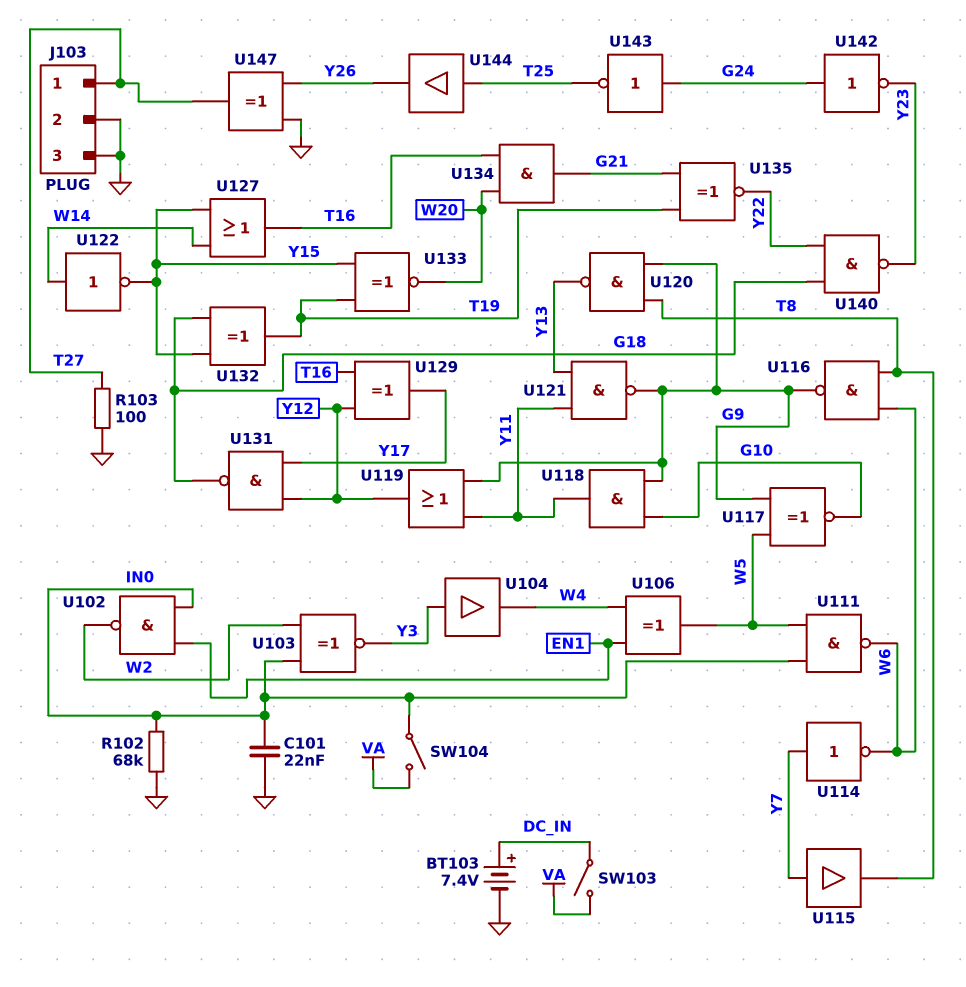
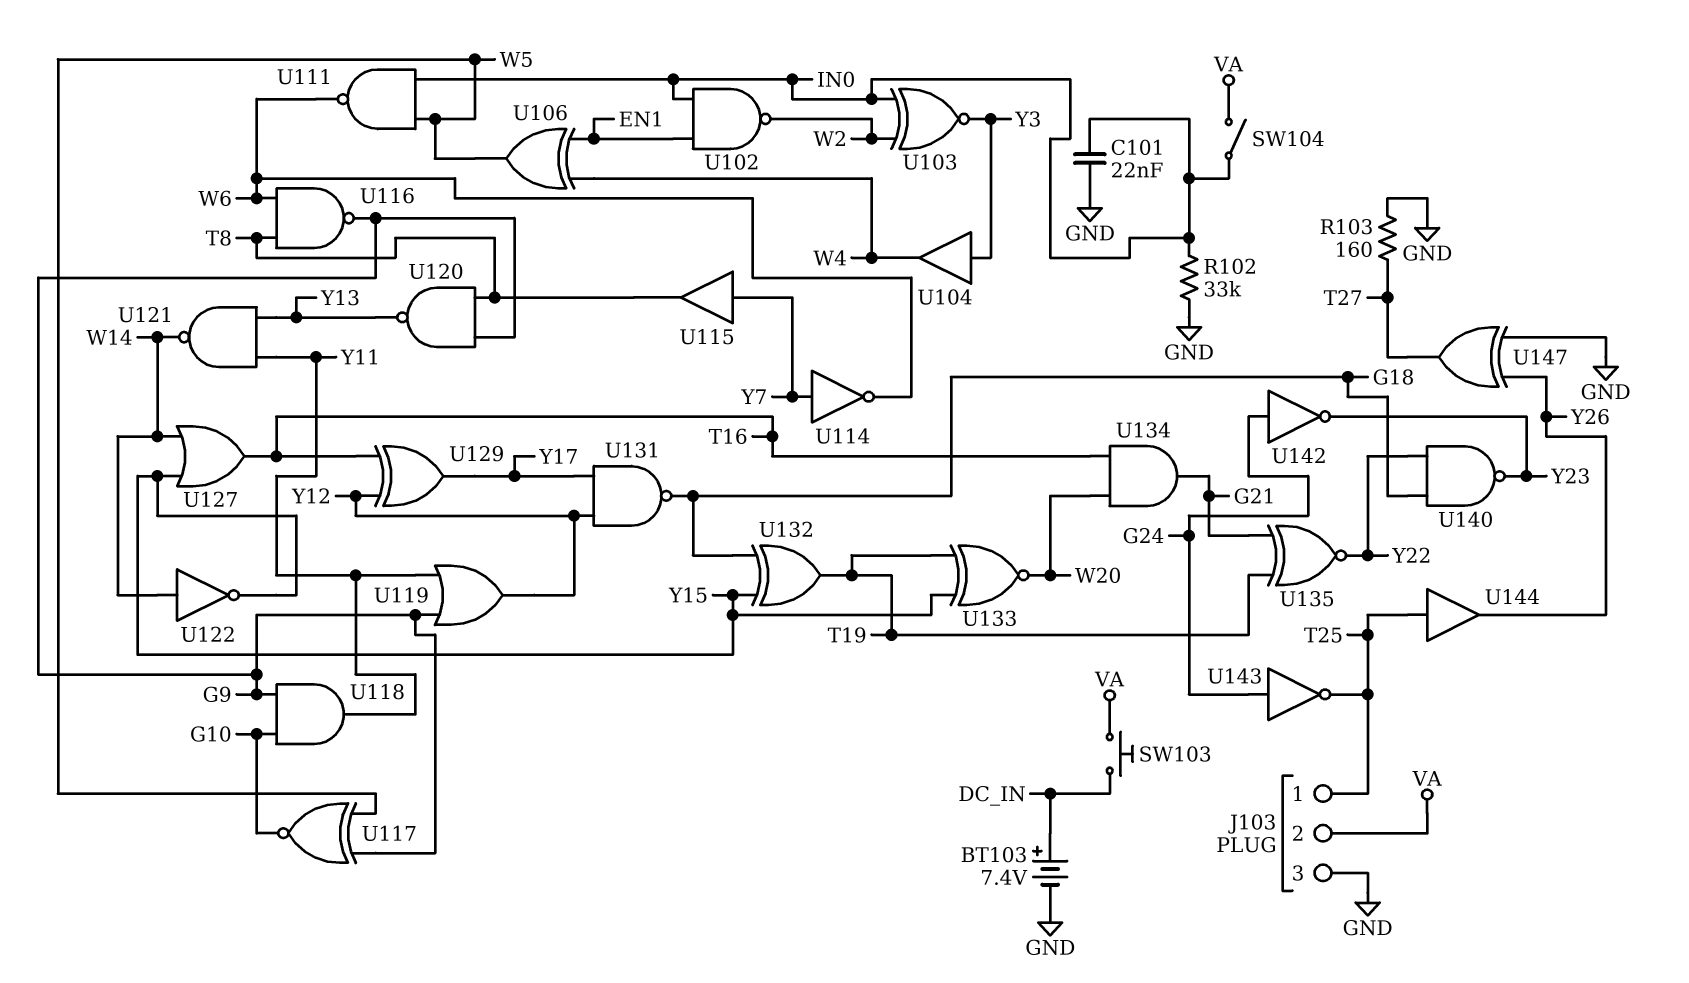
J103 pin 1: T27 -> T25
J103 pin 2: GND -> VA
R102: 68k (GND, IN0) -> 33k (GND, IN0)
R103: 100 (GND, T27) -> 160 (GND, T27)
SW103: switch (DC_IN, VA) -> button (DC_IN, VA)
U121: NAND (in Y11, in Y13, out G9) -> NAND (in Y11, in Y13, out W14)

